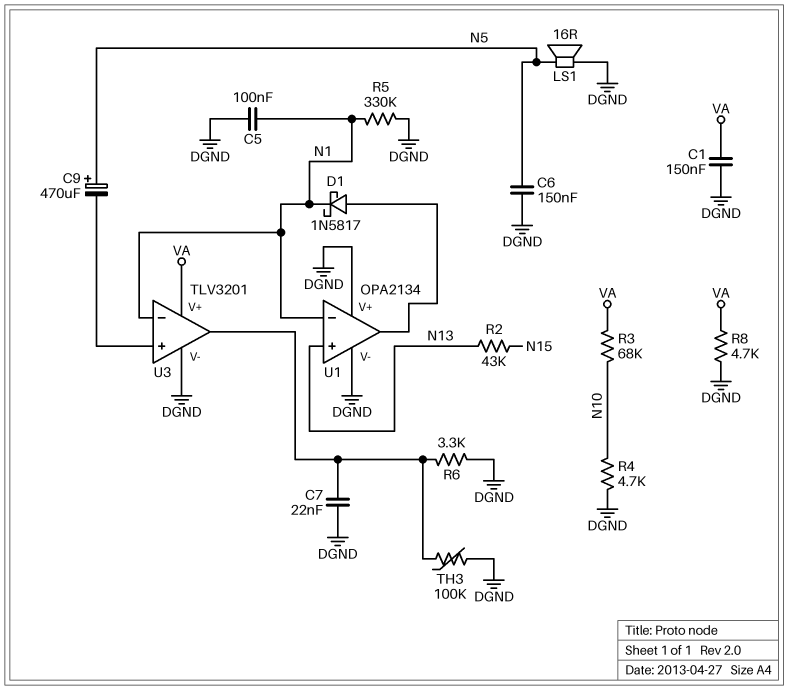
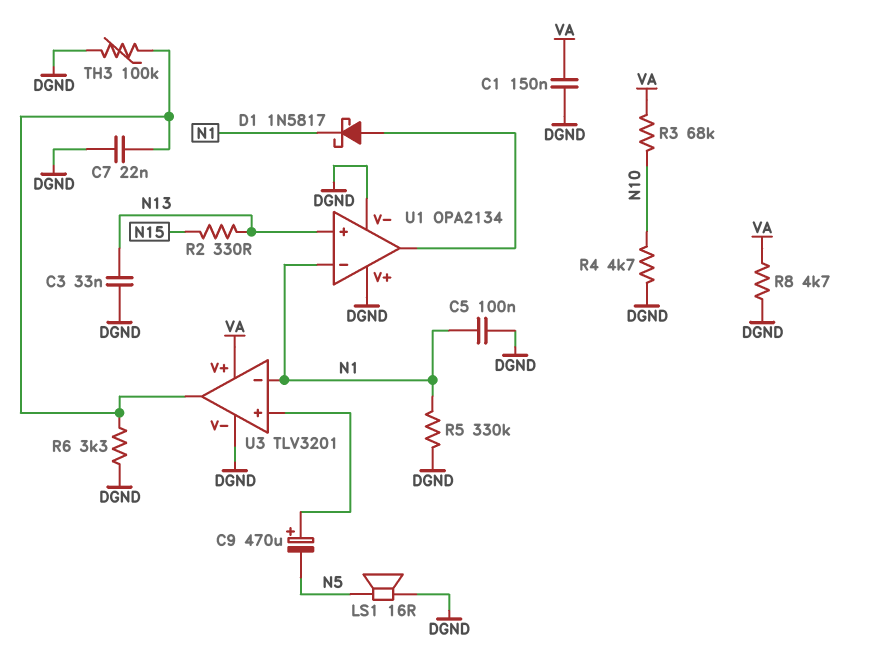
C3: none -> 33nF (DGND, N13)
C6: 150nF (DGND, N5) -> none
C9: 470uF (plus N5, minus U3/in+) -> 470uF (plus U3/in+, minus N5)
R2: 43k (N13, N15) -> 330 (N13, N15)

